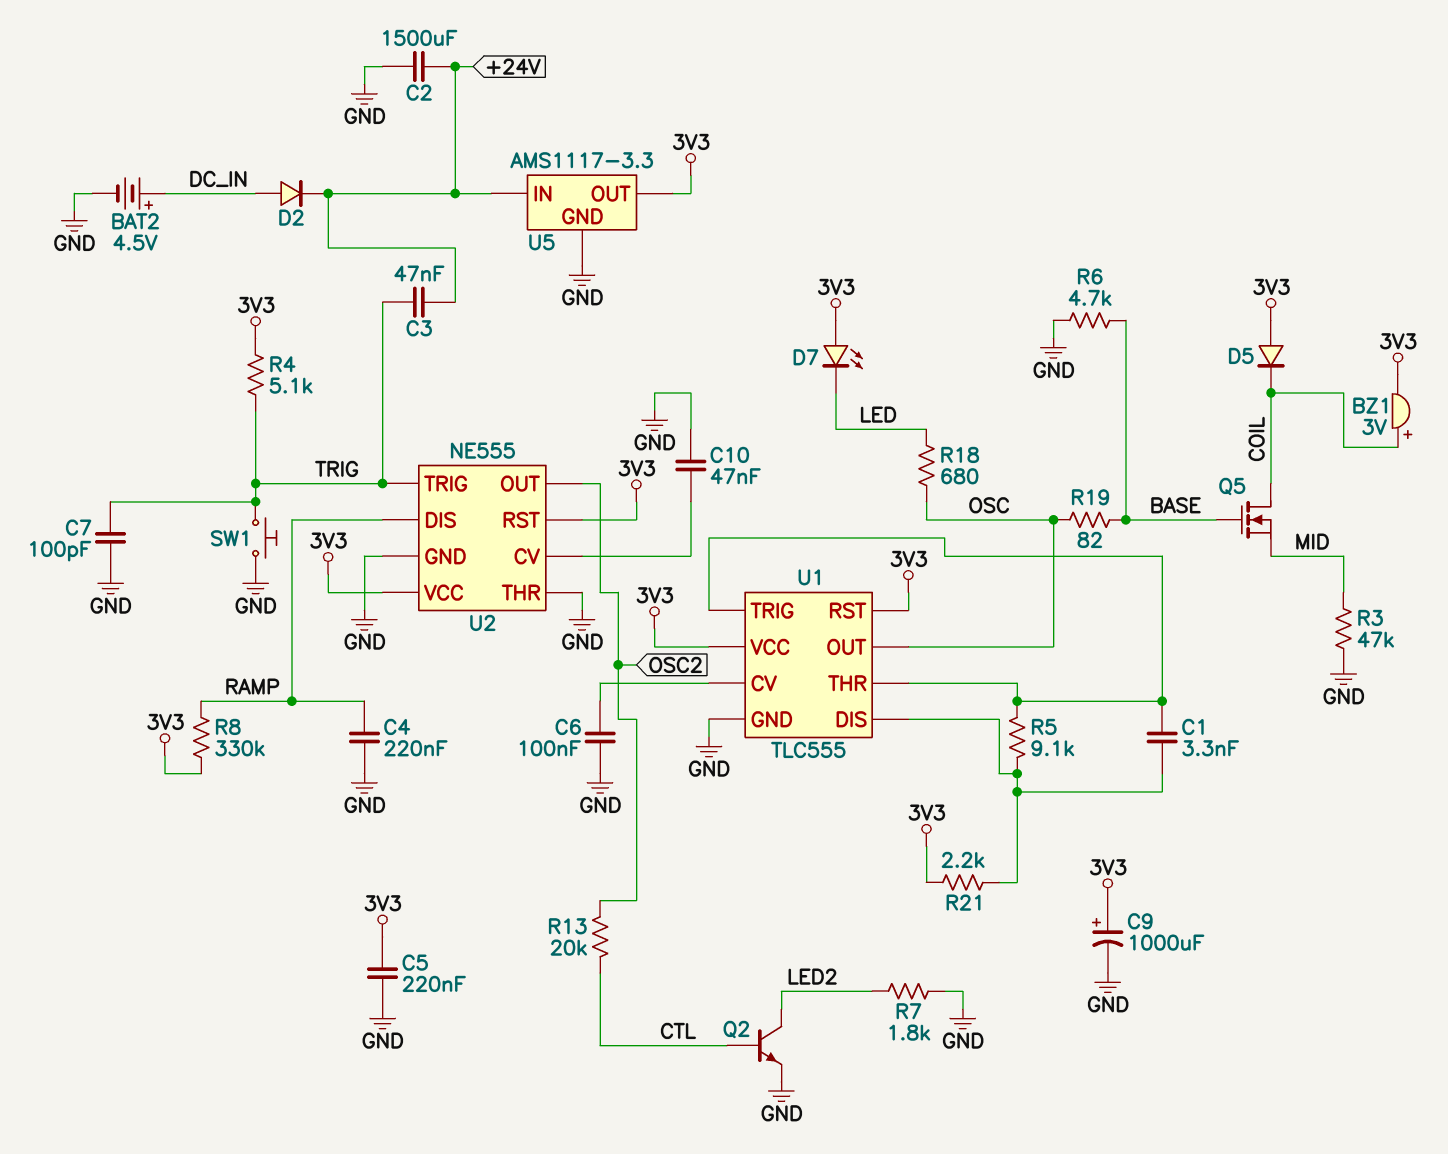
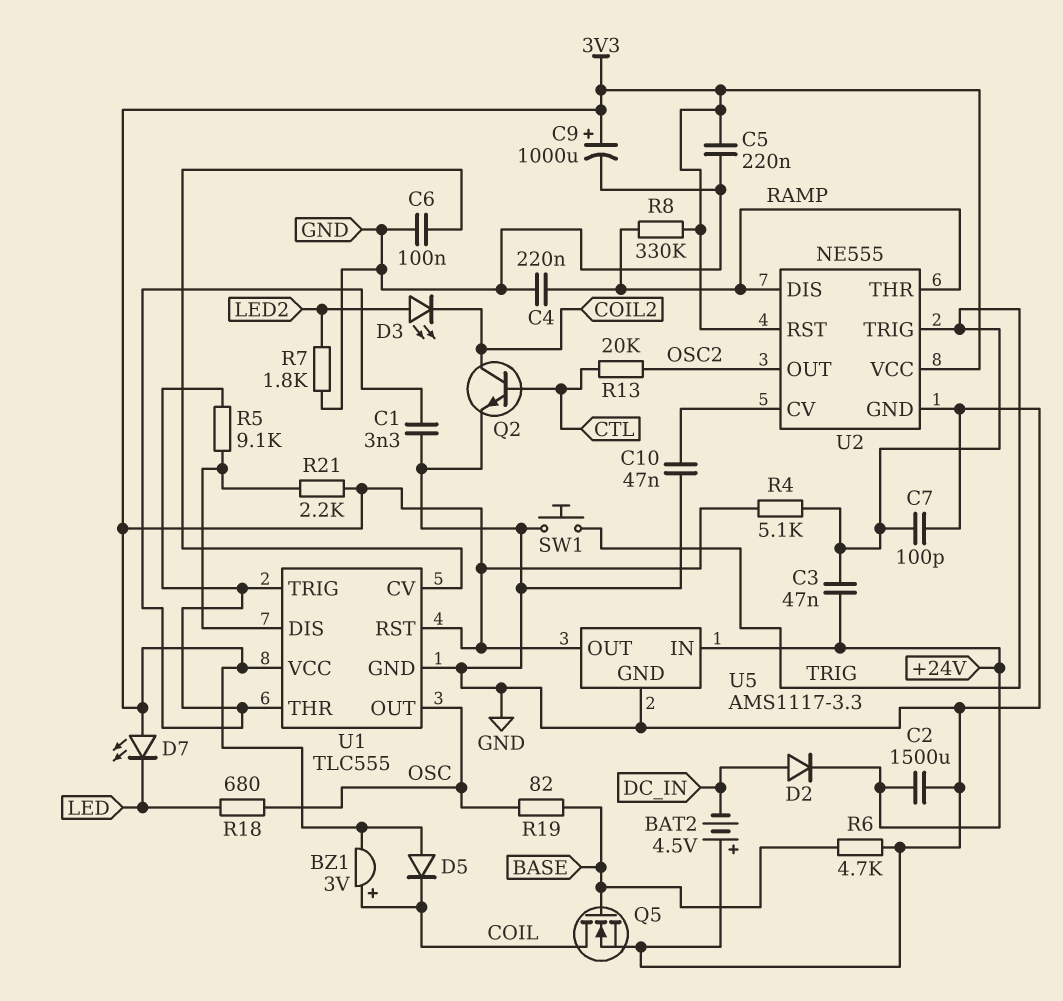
BAT2: 4.5V (plus DC_IN, minus GND) -> 4.5V (plus GND, minus DC_IN)
C1: 3.3nF (U1/DIS, U1/THR) -> 3.3nF (GND, U1/THR)
D3: none -> LED (A LED2, K COIL2)
Q2: NPN (B CTL, C LED2, E GND) -> NPN (B CTL, C COIL2, E GND)
Q5: NMOS (G BASE, D COIL, S MID) -> NMOS (G BASE, D COIL, S GND)
R3: 47k (GND, MID) -> none
U2 pin THR: GND -> RAMP

